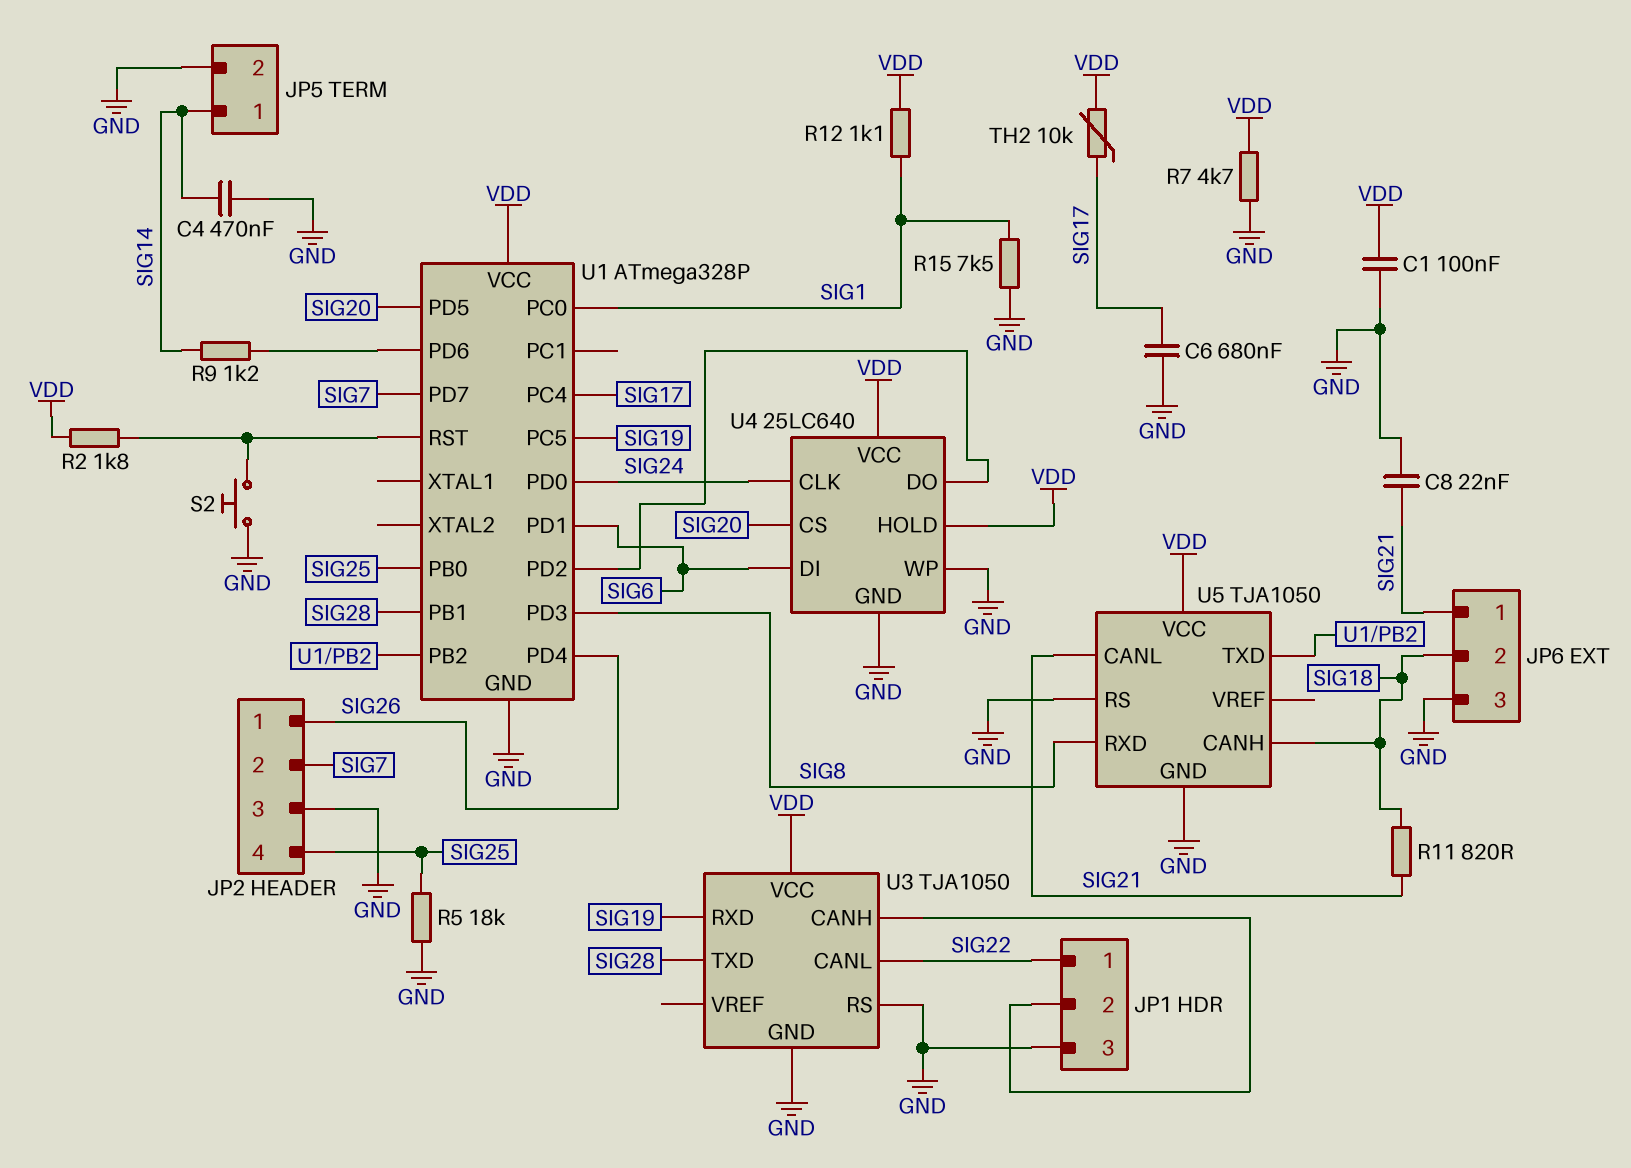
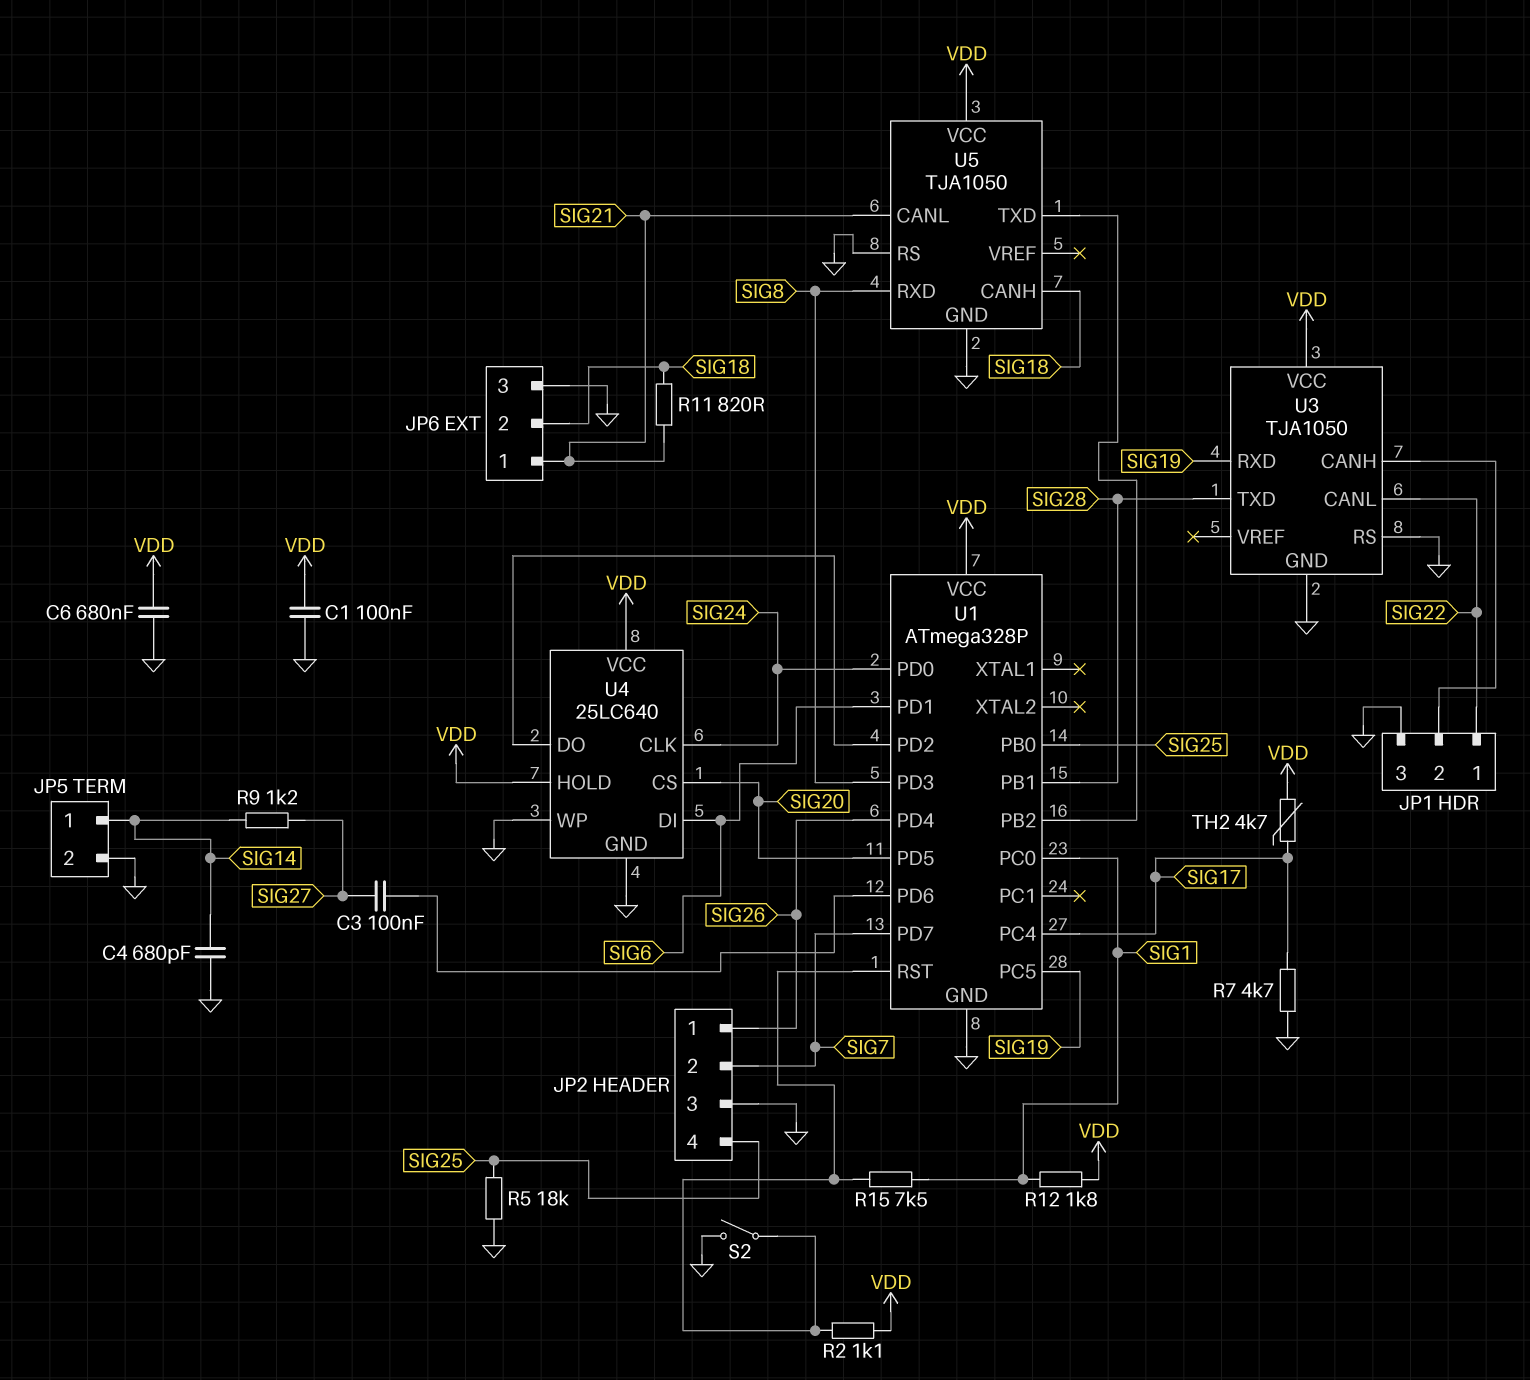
C3: none -> 100nF (SIG27, U1/PD6)
C4: 470nF (GND, SIG14) -> 680pF (GND, SIG14)
C6: 680nF (GND, SIG17) -> 680nF (GND, VDD)
C8: 22nF (GND, SIG21) -> none
R2: 1.8k (U1/RST, VDD) -> 1.1k (U1/RST, VDD)
R7: 4.7k (GND, VDD) -> 4.7k (GND, SIG17)
R9: 1.2k (SIG14, U1/PD6) -> 1.2k (SIG14, SIG27)
R12: 1.1k (SIG1, VDD) -> 1.8k (SIG1, VDD)
R15: 7.5k (GND, SIG1) -> 7.5k (SIG1, U1/RST)
S2: button (GND, U1/RST) -> switch (GND, U1/RST)
TH2: 10k (SIG17, VDD) -> 4.7k (SIG17, VDD)

